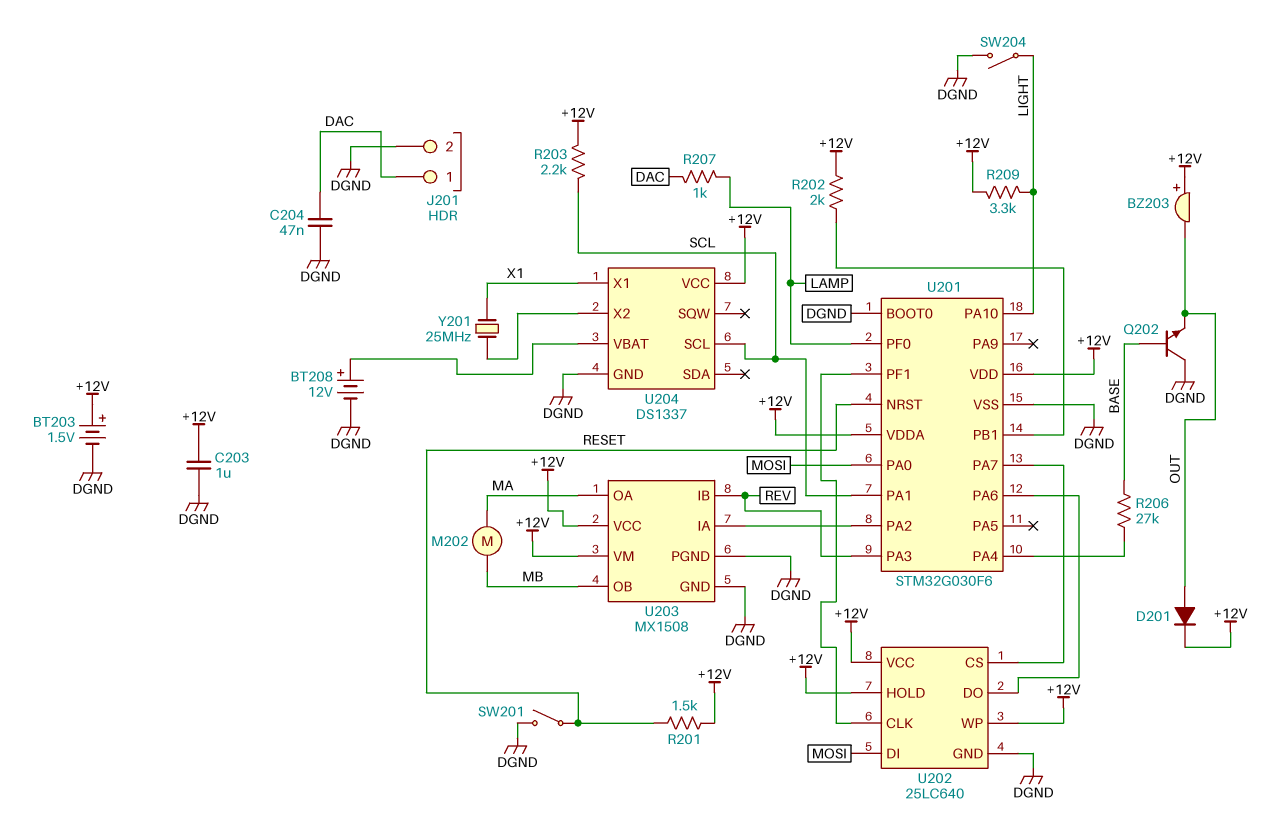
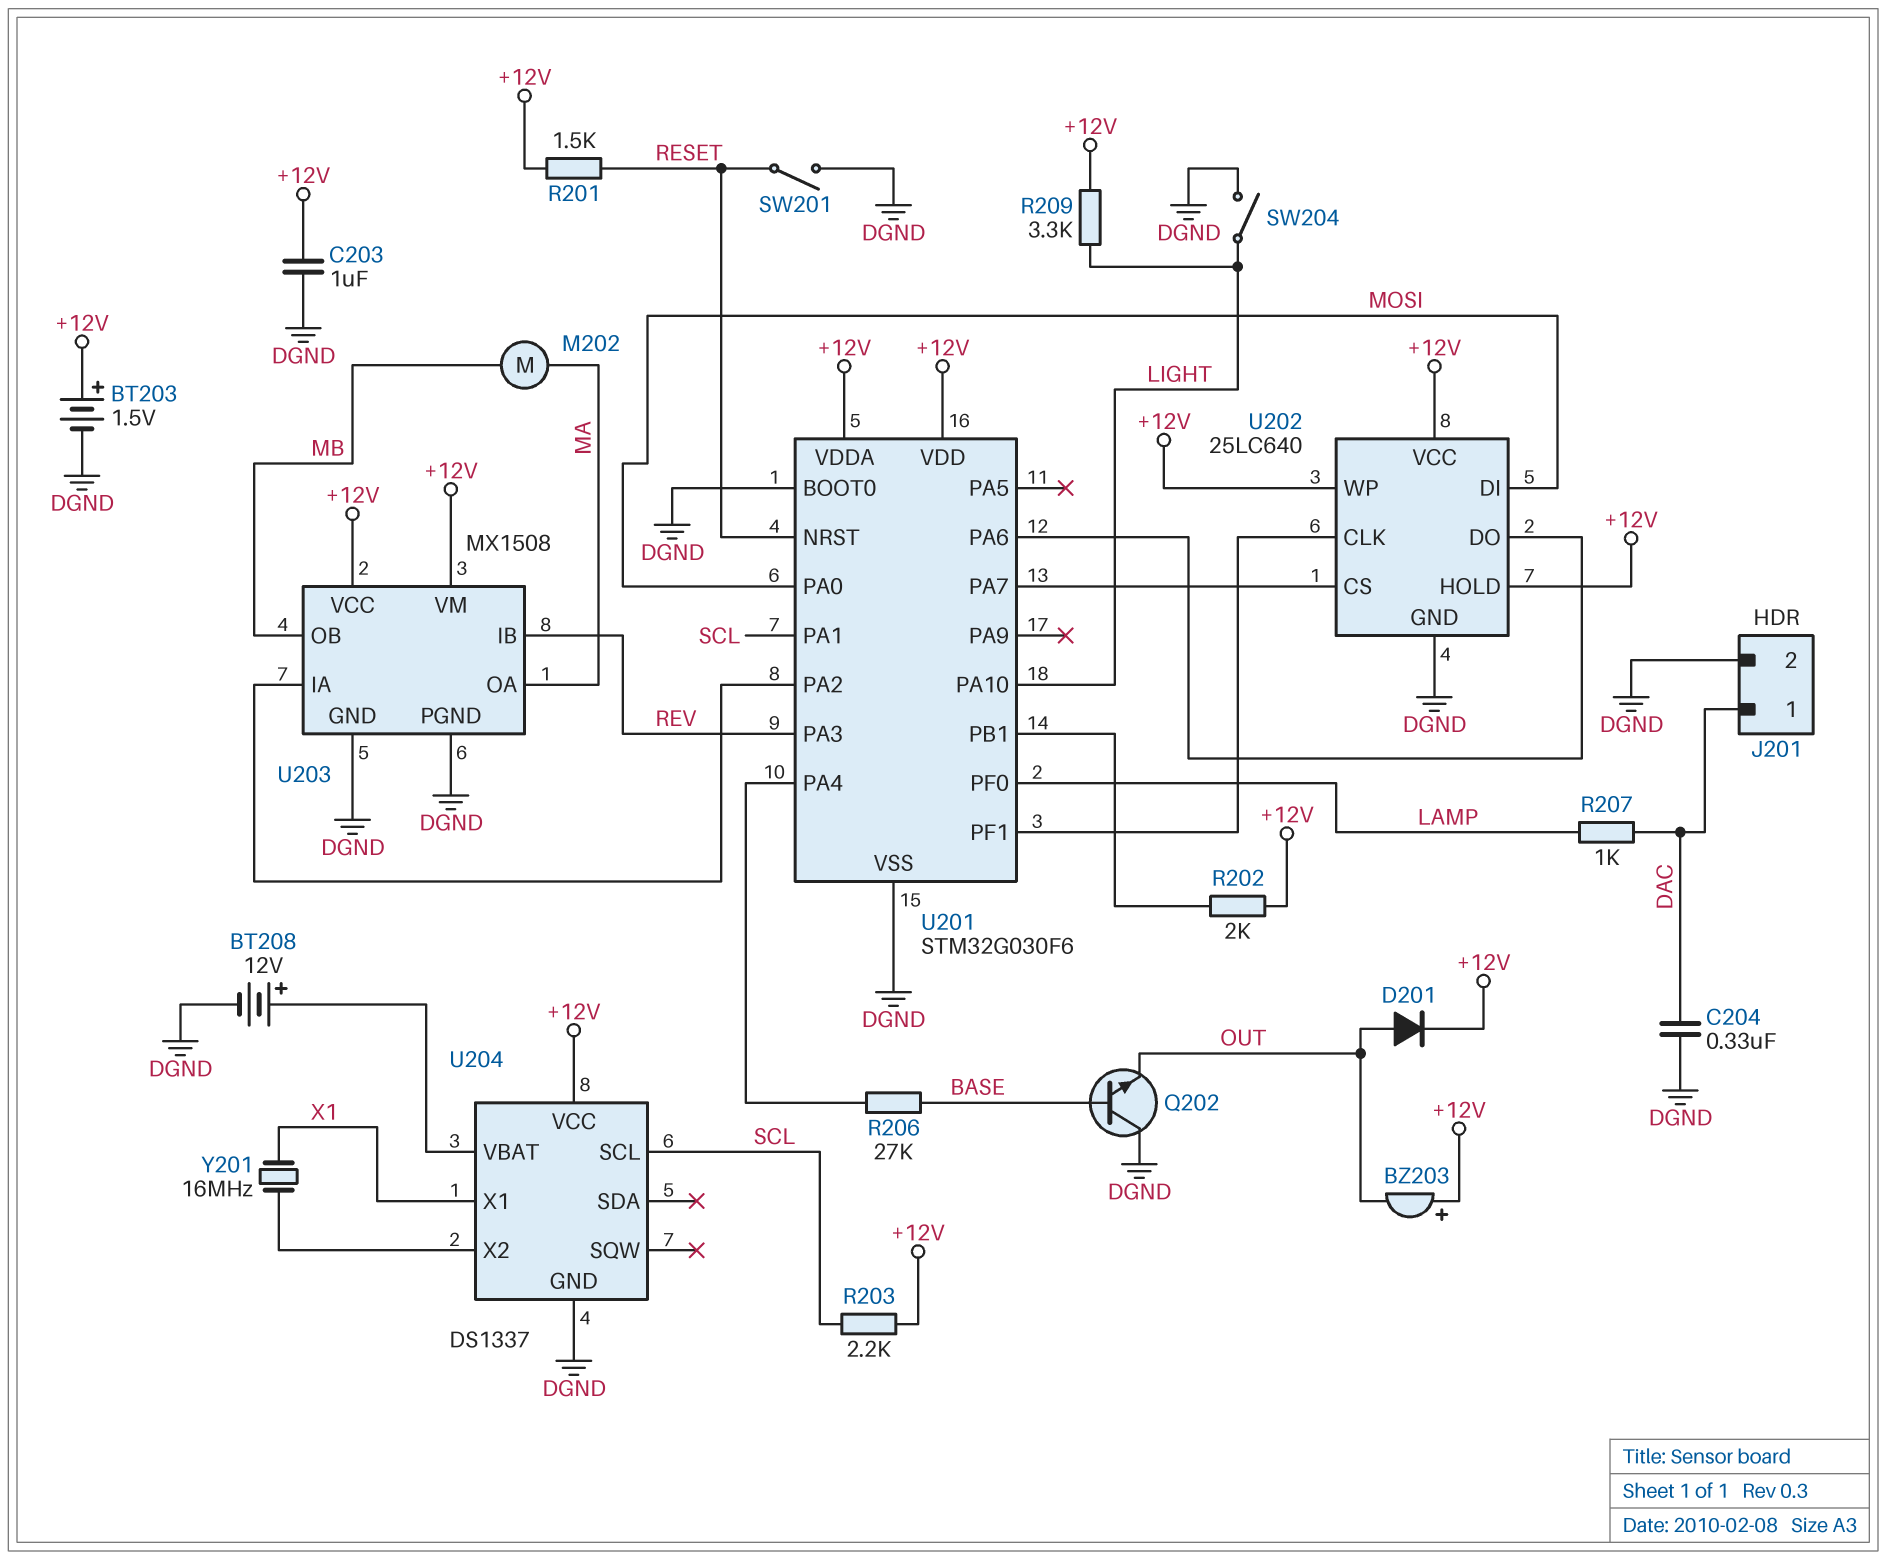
C204: 47nF (DAC, DGND) -> 330nF (DAC, DGND)
Y201: 25MHz (U204/X2, X1) -> 16MHz (U204/X2, X1)

